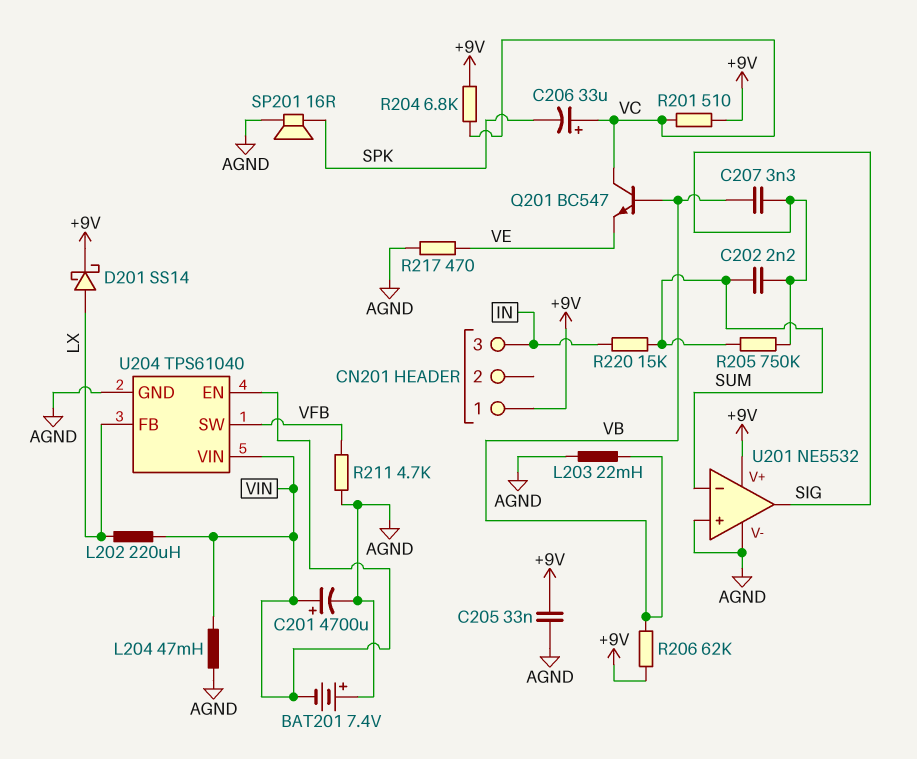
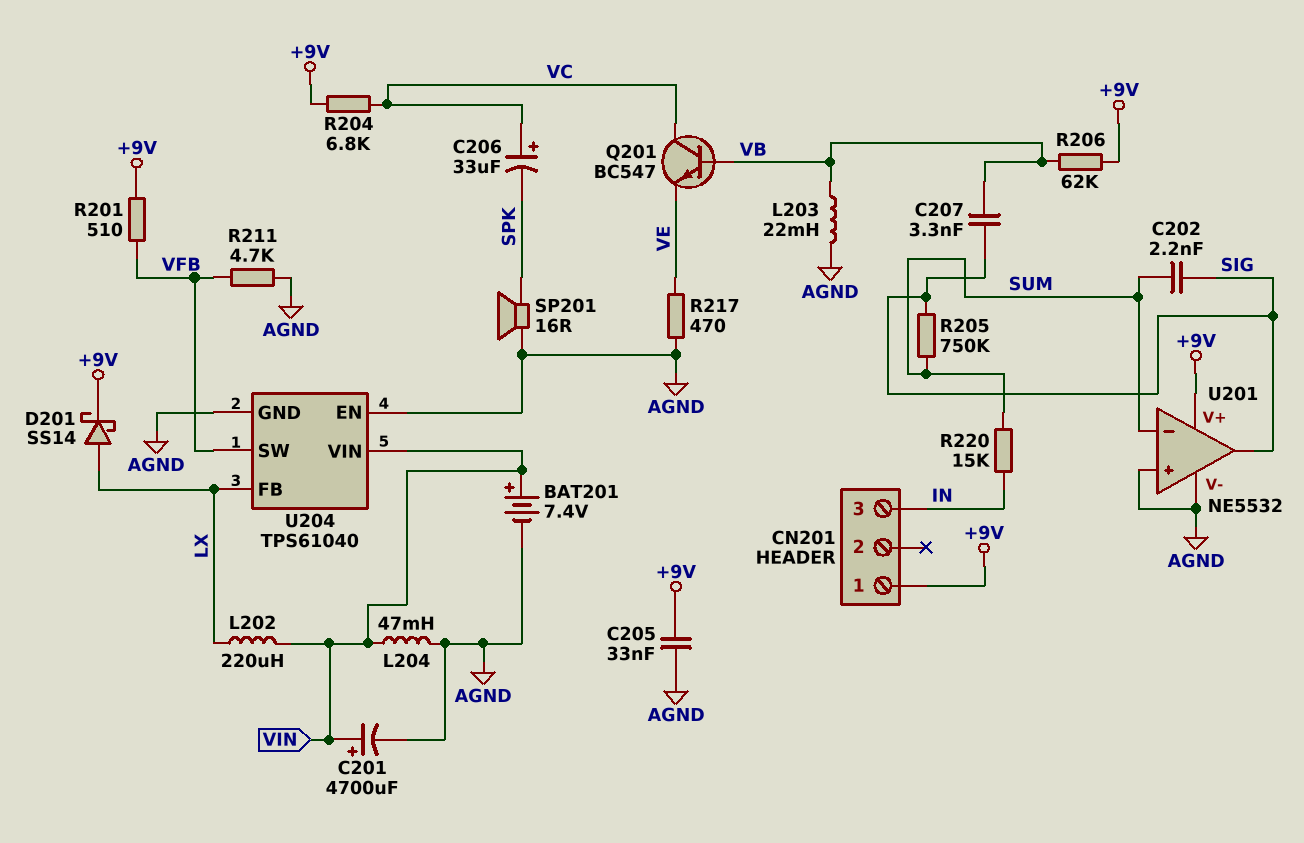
BAT201: 7.4V (plus AGND, minus VIN) -> 7.4V (plus VIN, minus AGND)
R201: 510 (+9V, VC) -> 510 (+9V, VFB)
U204 pin EN: VIN -> AGND

